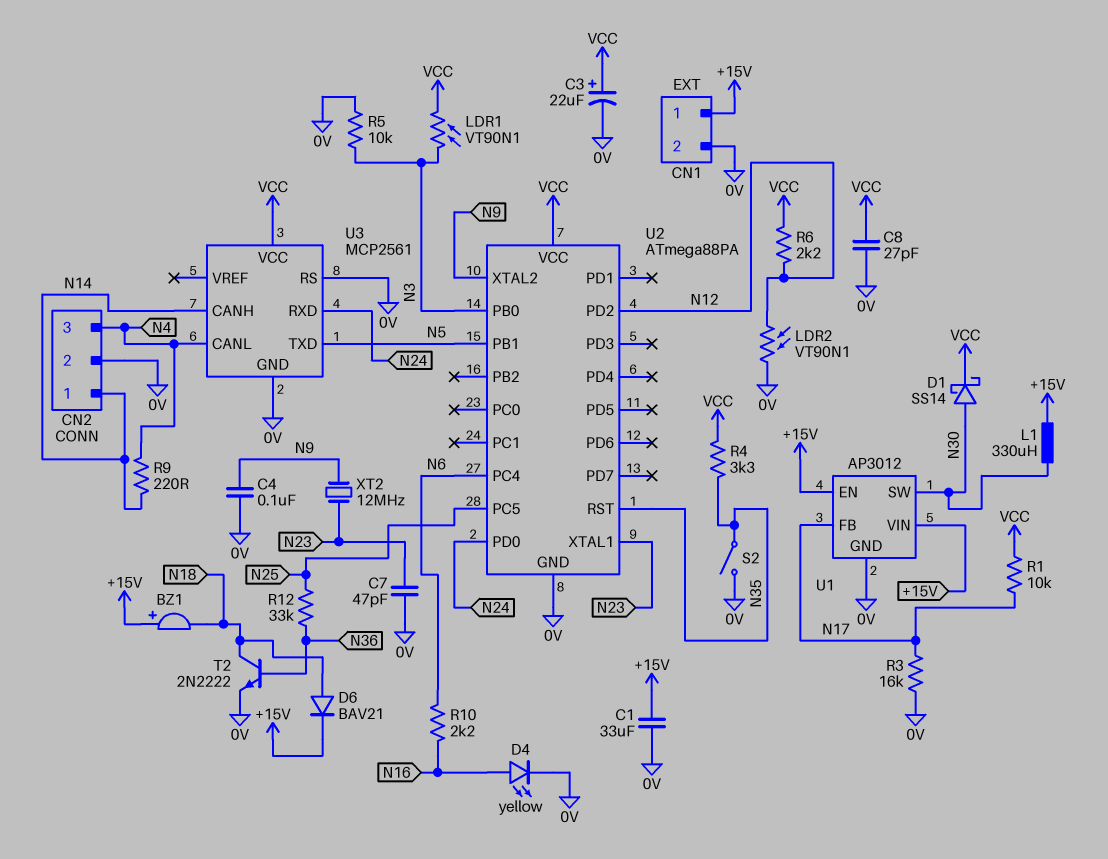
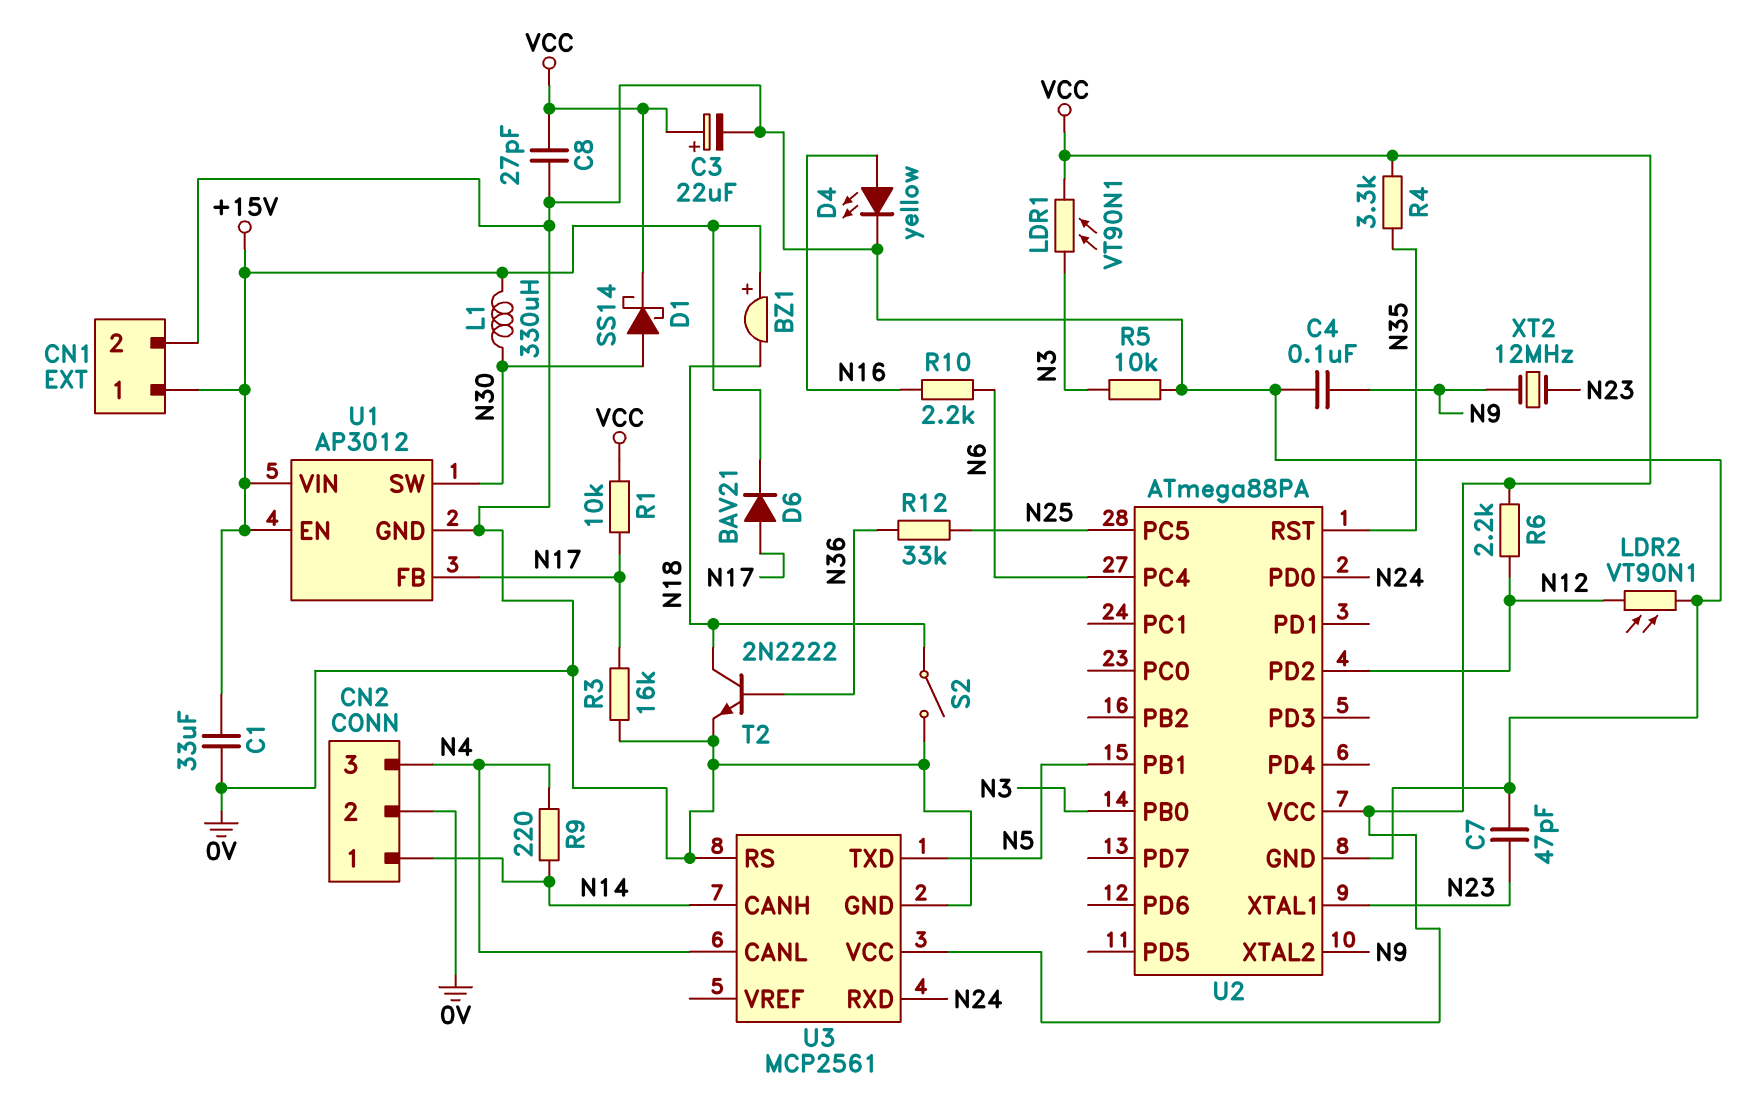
D6: diode BAV21 (A N18, K +15V) -> diode BAV21 (A N17, K +15V)
S2: switch (0V, N35) -> switch (0V, N18)

